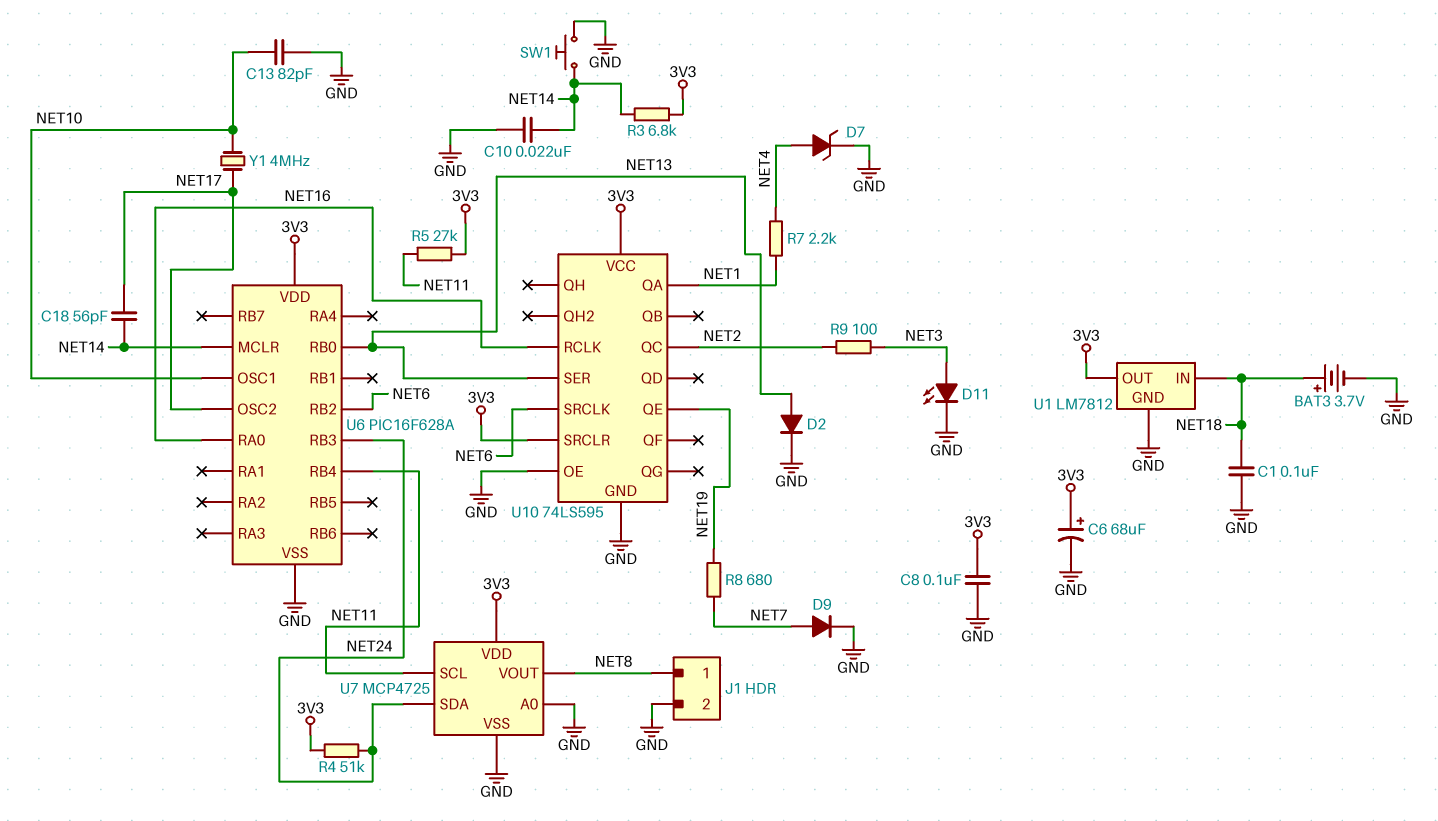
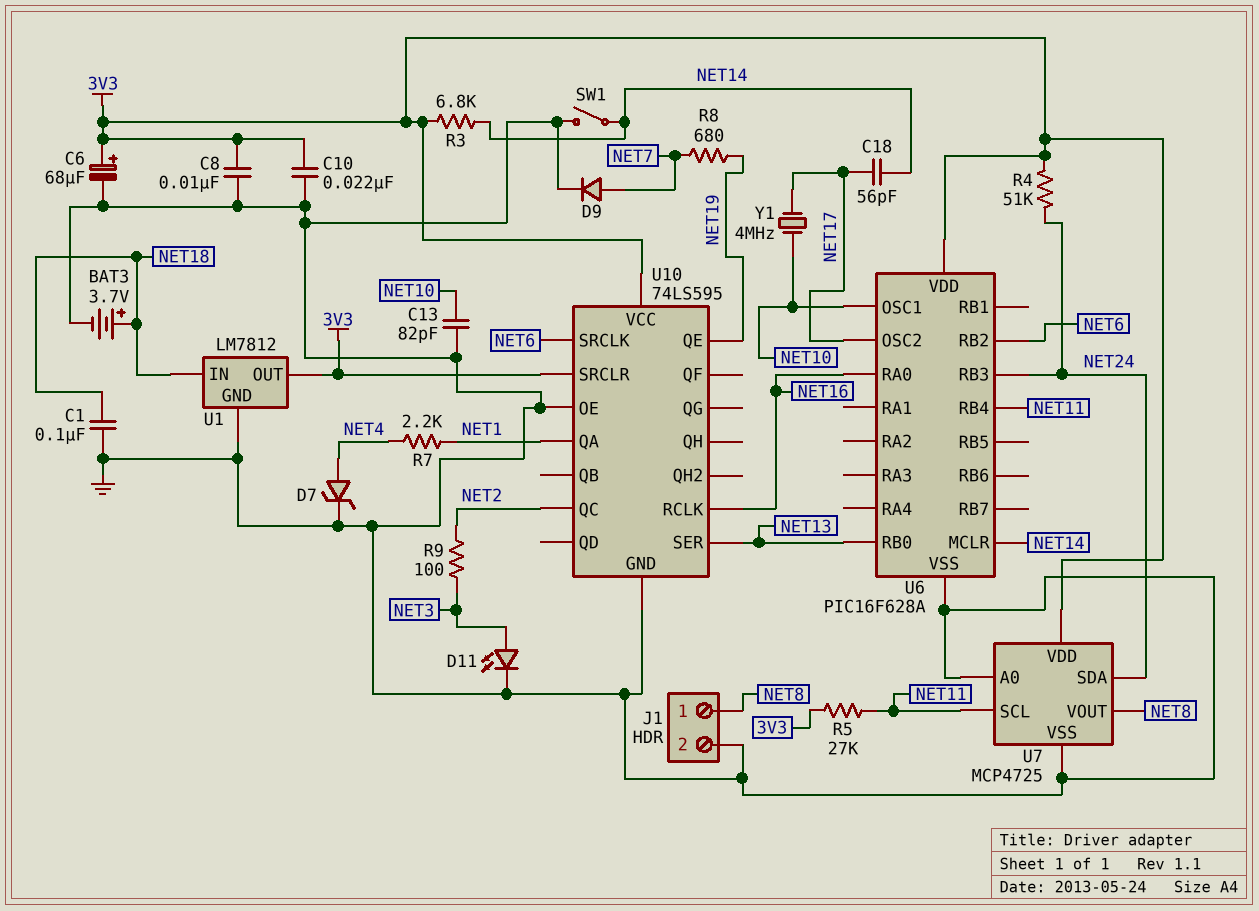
C8: 100nF (3V3, GND) -> 10nF (3V3, GND)
C10: 22nF (GND, NET14) -> 22nF (3V3, GND)
D2: diode (A NET13, K GND) -> none
SW1: button (GND, NET14) -> switch (GND, NET14)

